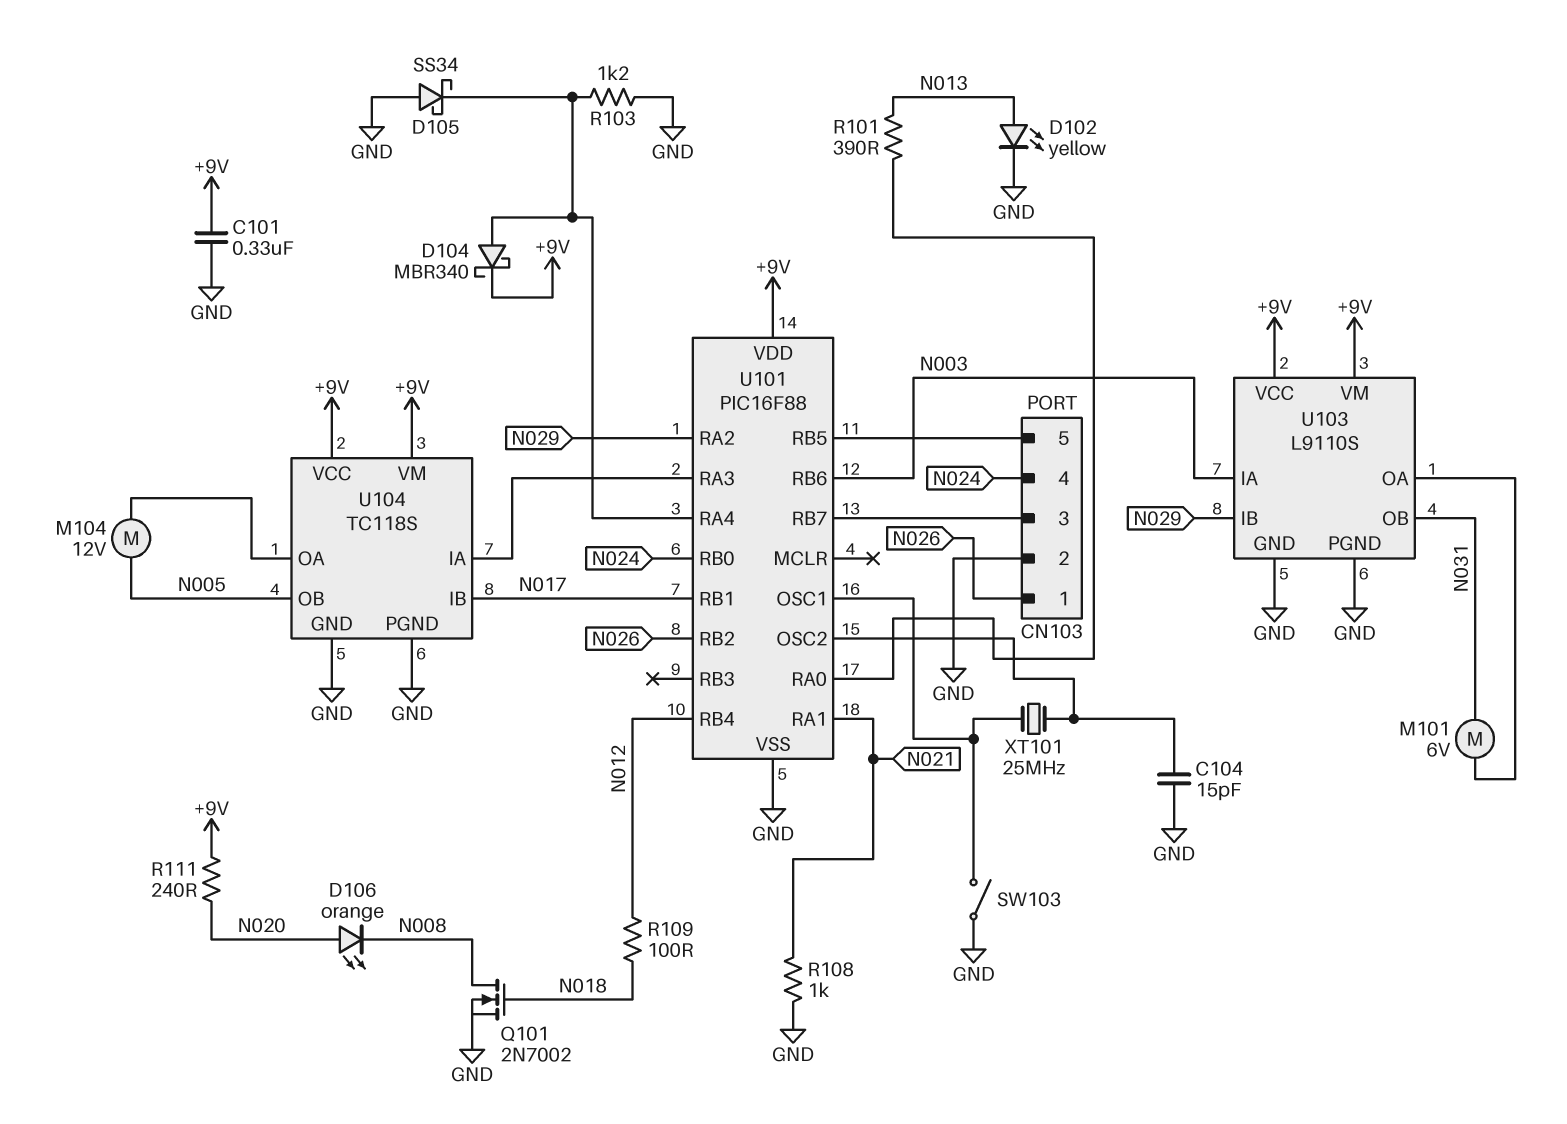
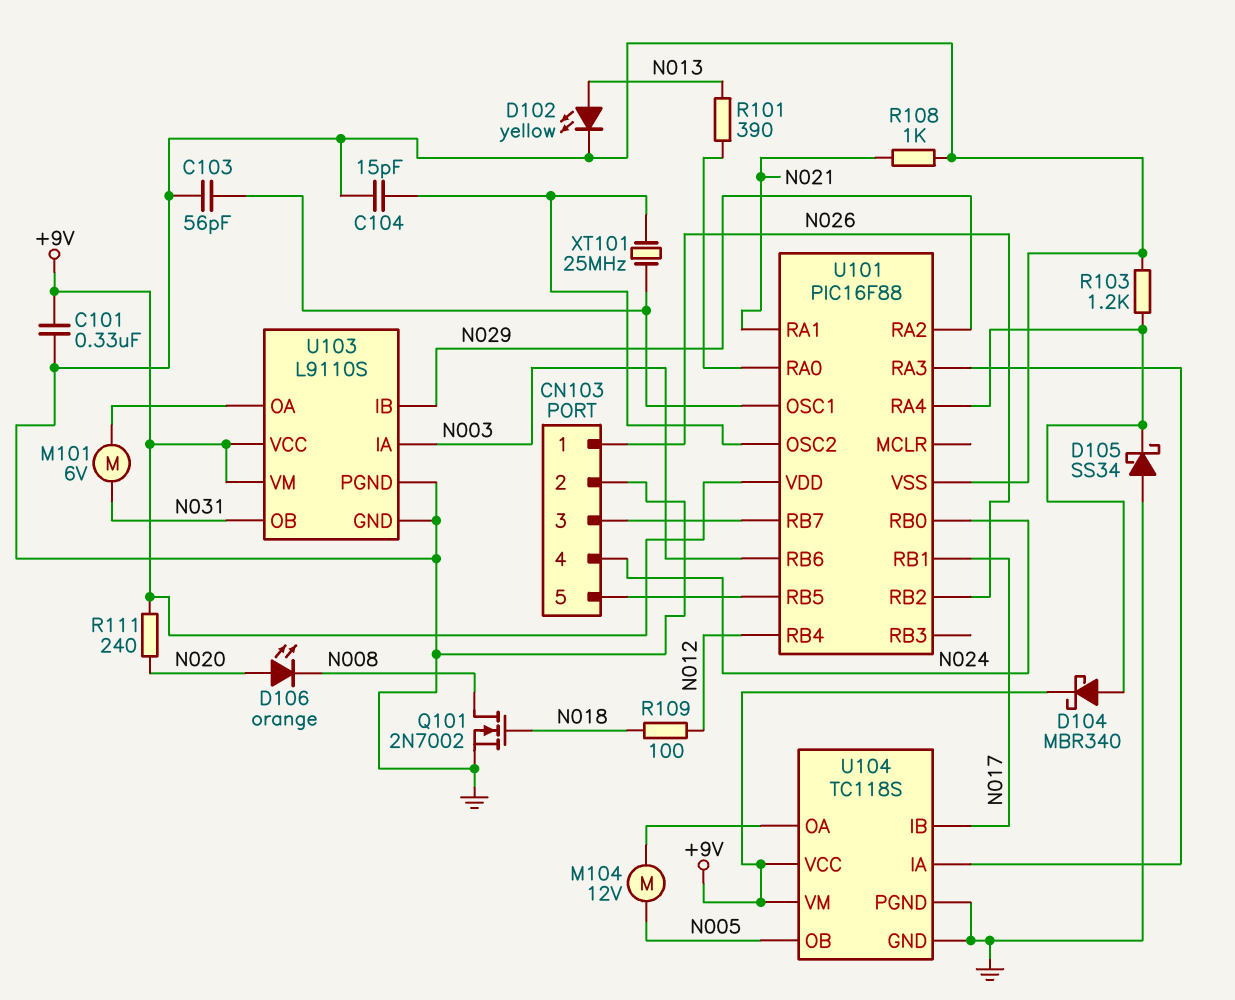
C103: none -> 56pF (GND, U101/OSC1)
SW103: switch (GND, U101/OSC1) -> none

